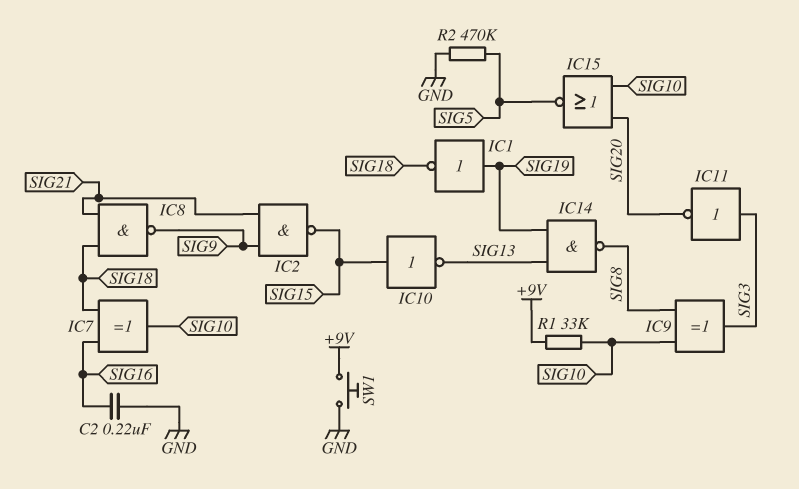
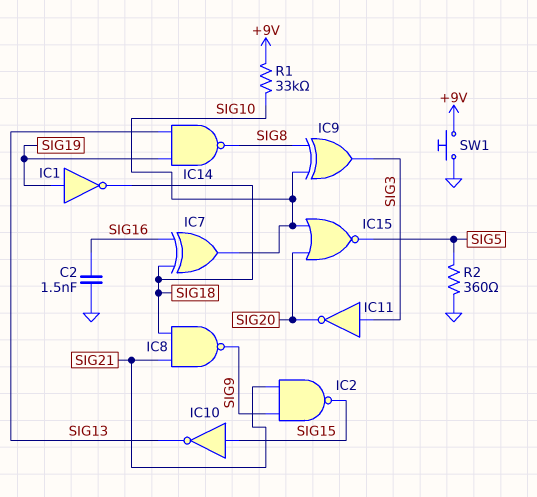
C2: 220nF (GND, SIG16) -> 1.5nF (GND, SIG16)
R2: 470k (GND, SIG5) -> 360 (GND, SIG5)

